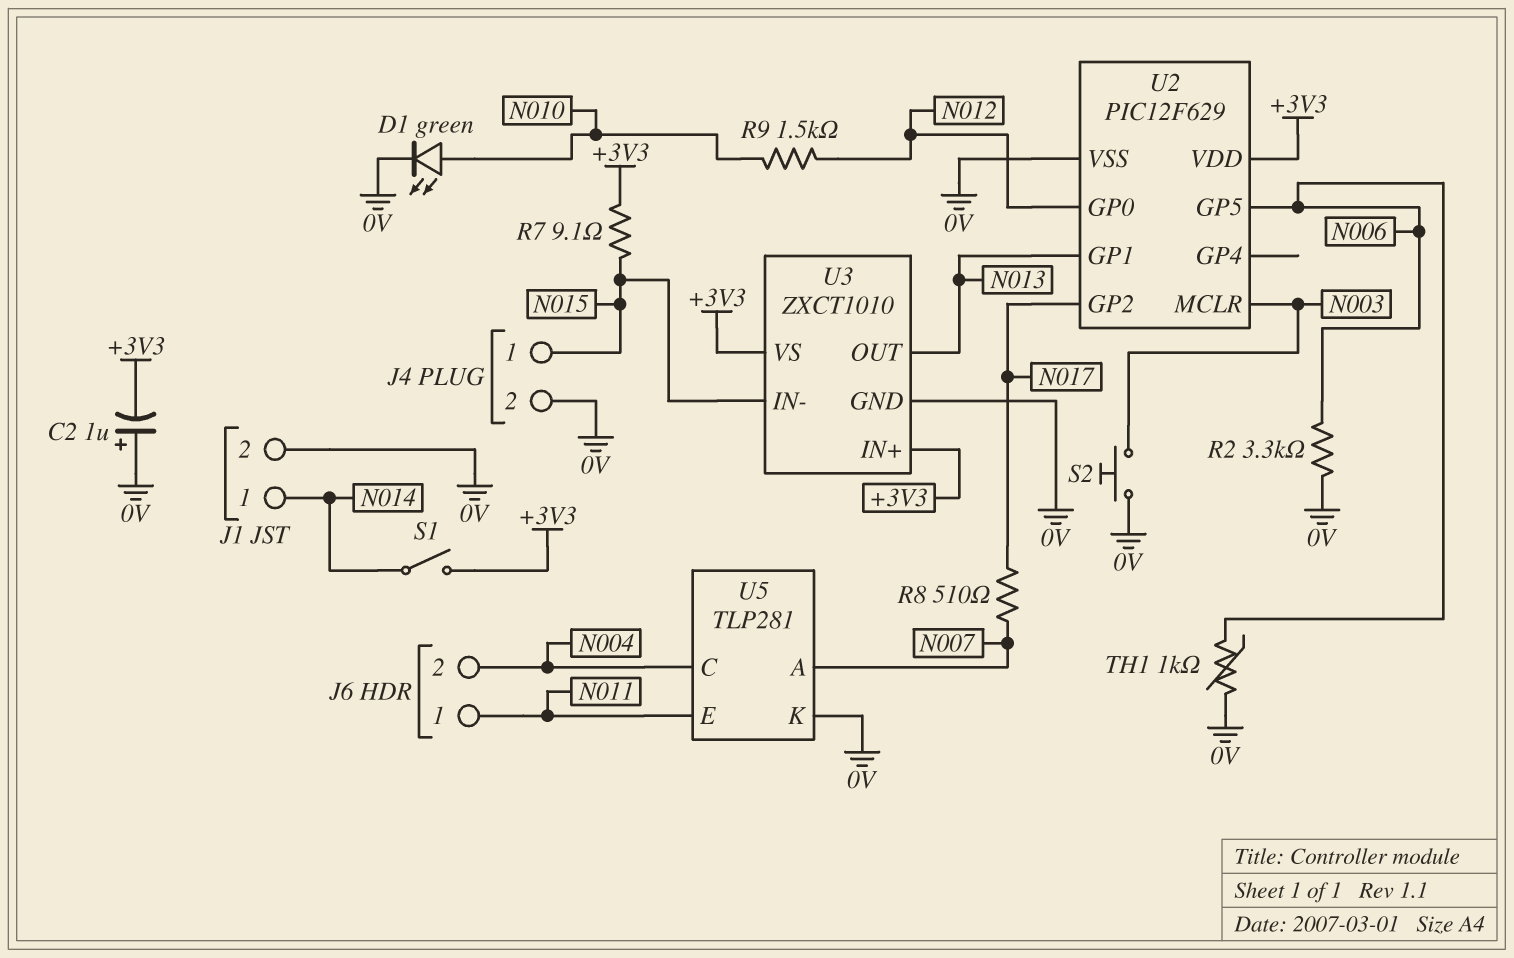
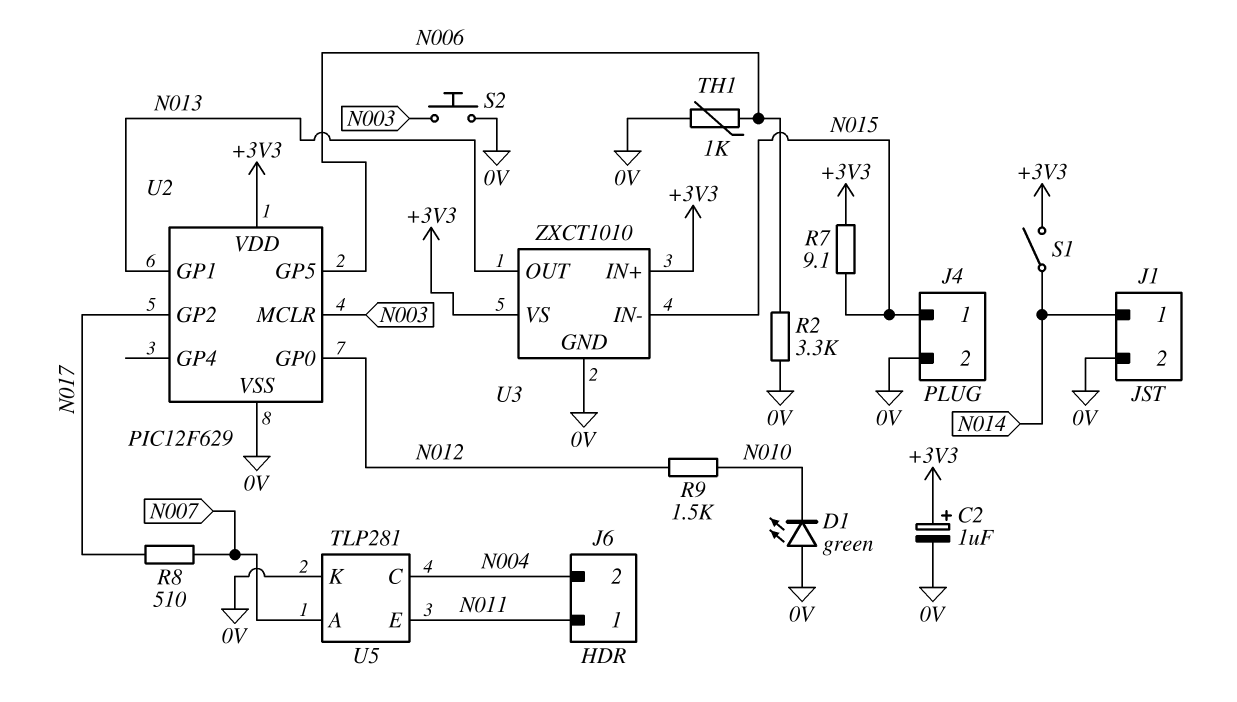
C2: 1uF (plus 0V, minus +3V3) -> 1uF (plus +3V3, minus 0V)
D1: LED green (A N010, K 0V) -> LED green (A 0V, K N010)

